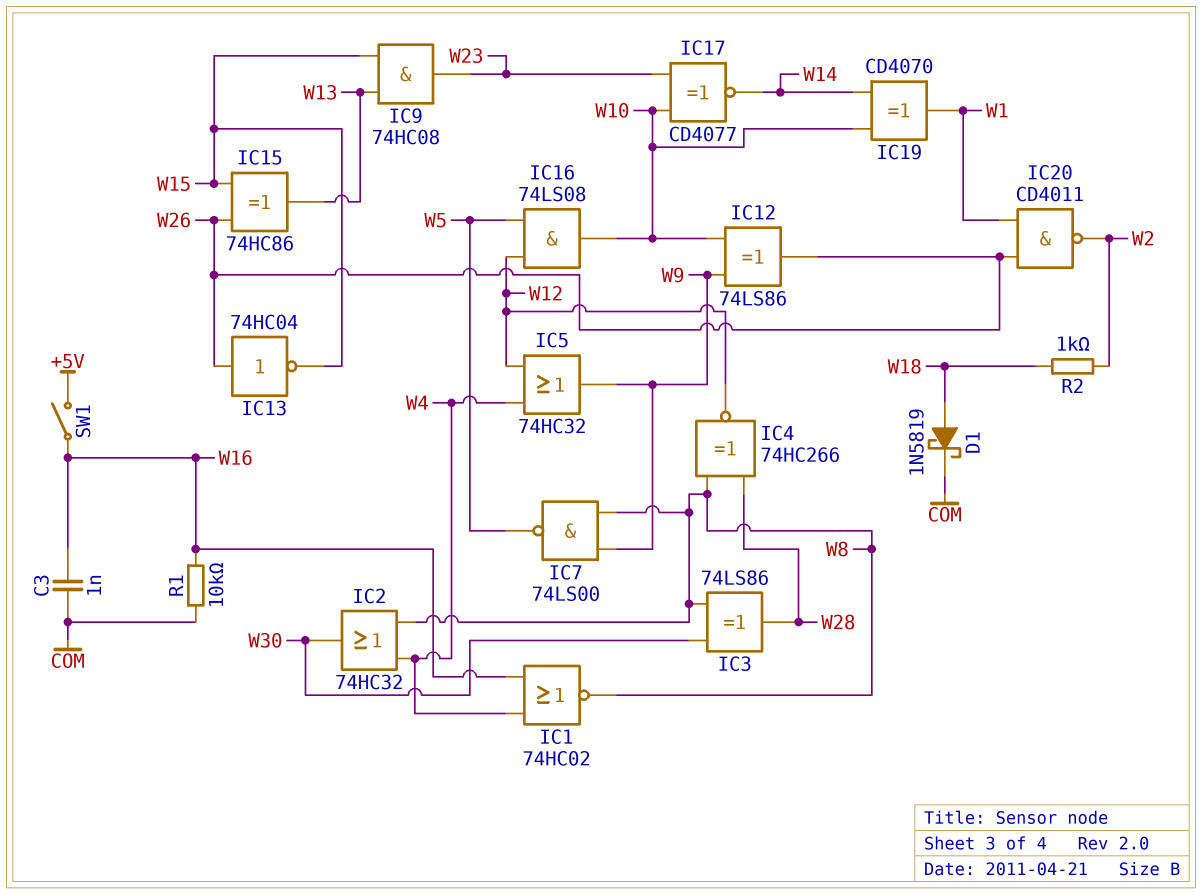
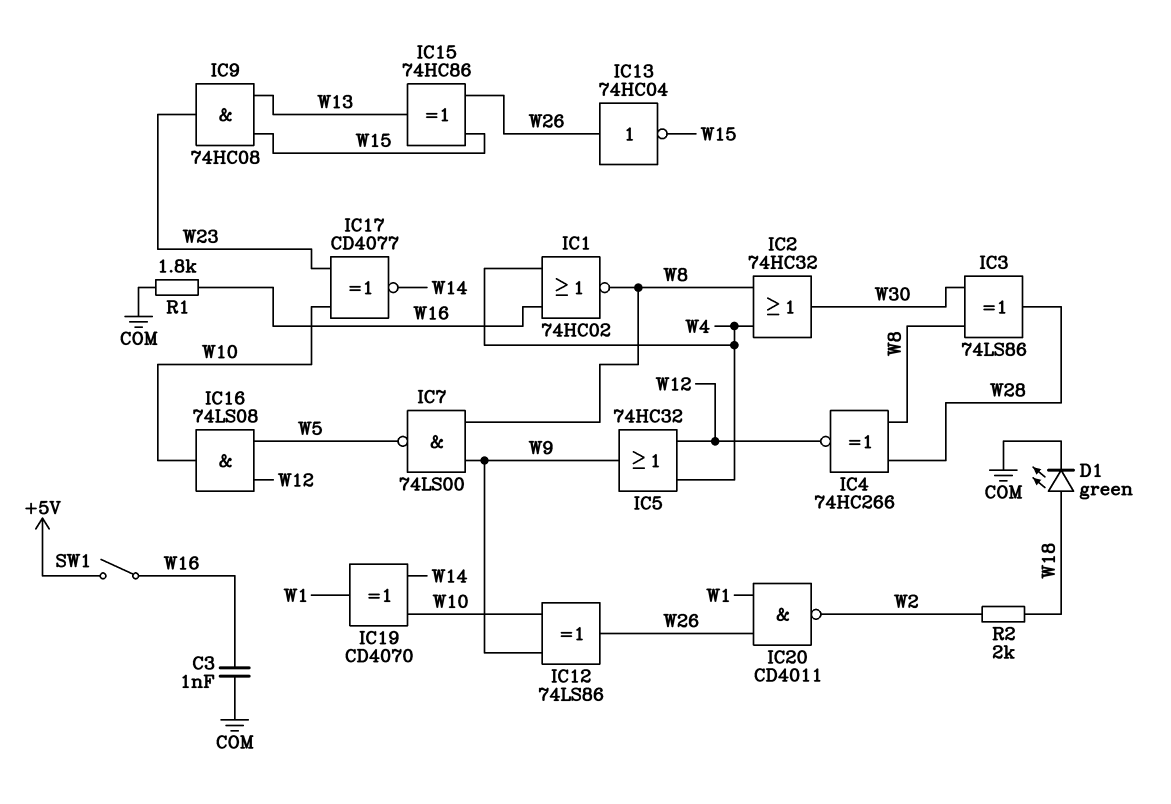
D1: schottky 1N5819 (A W18, K COM) -> LED green (A W18, K COM)
R1: 10k (COM, W16) -> 1.8k (COM, W16)
R2: 1k (W2, W18) -> 2k (W2, W18)

